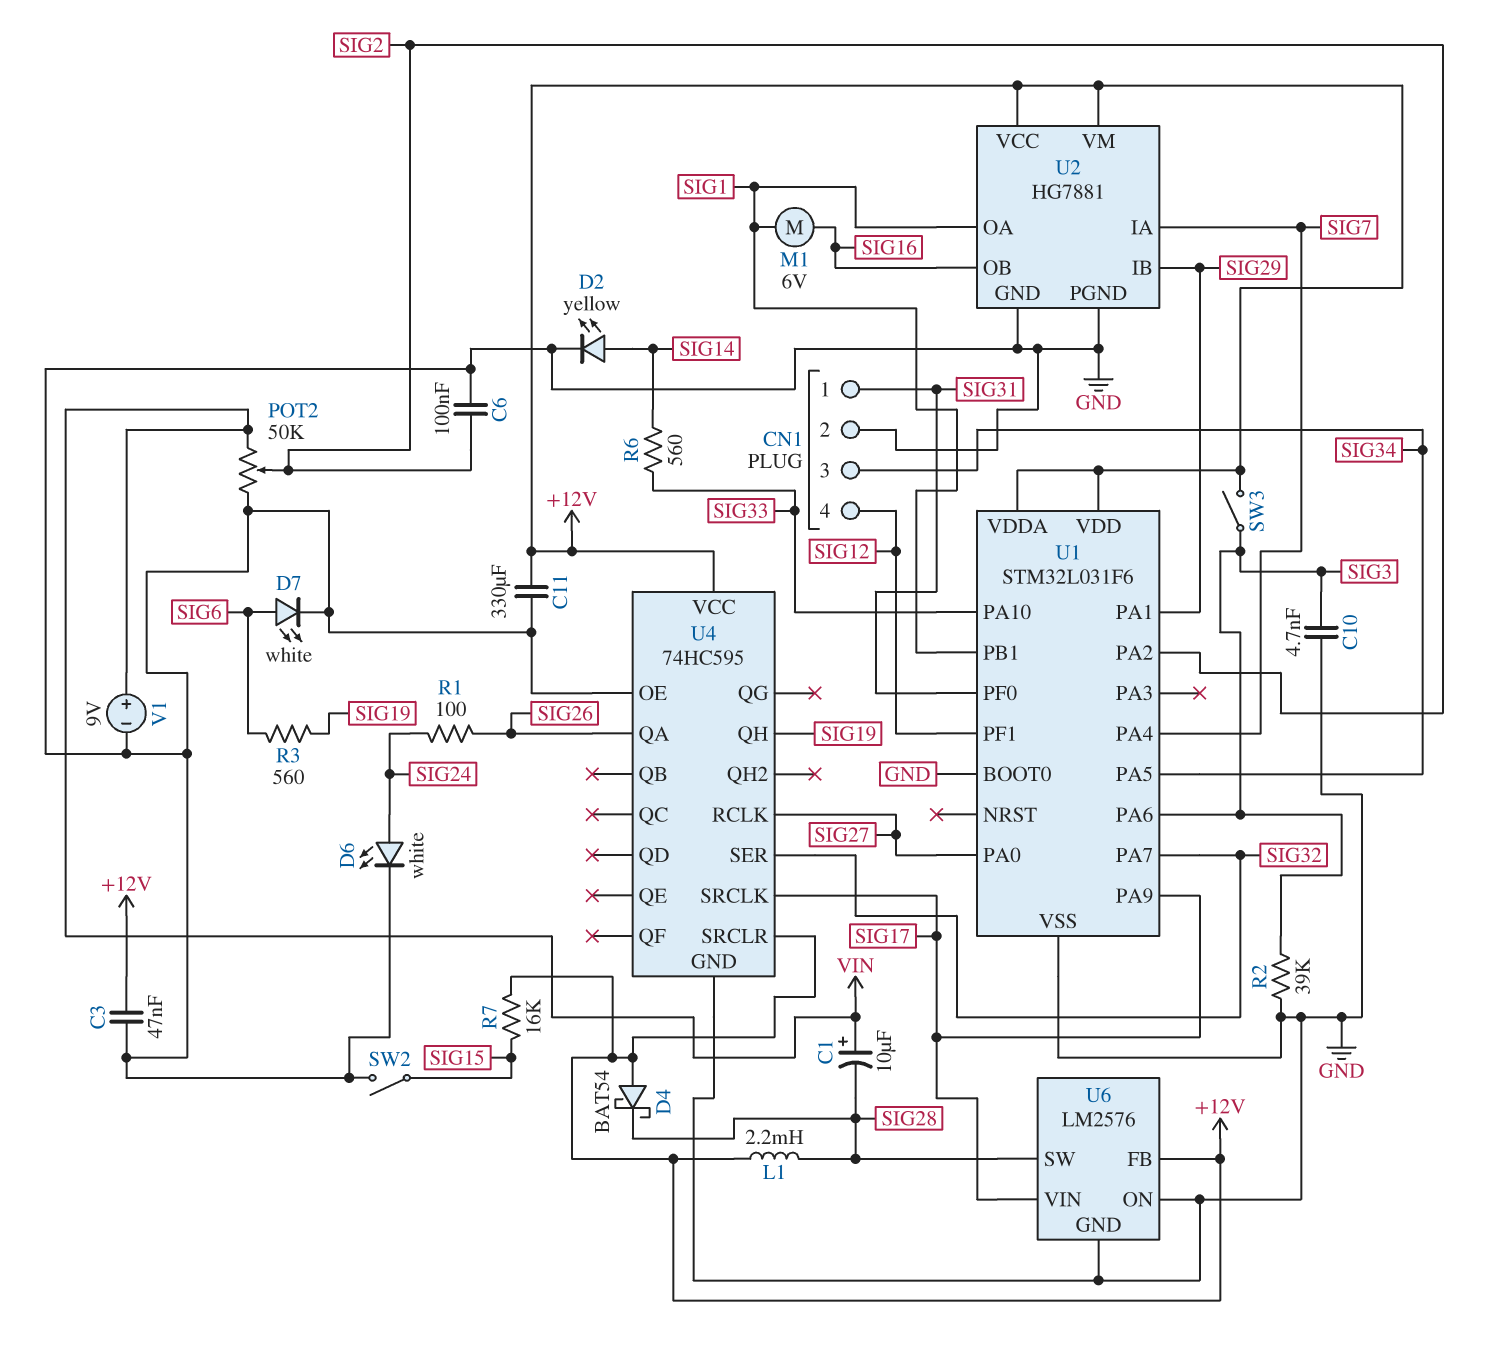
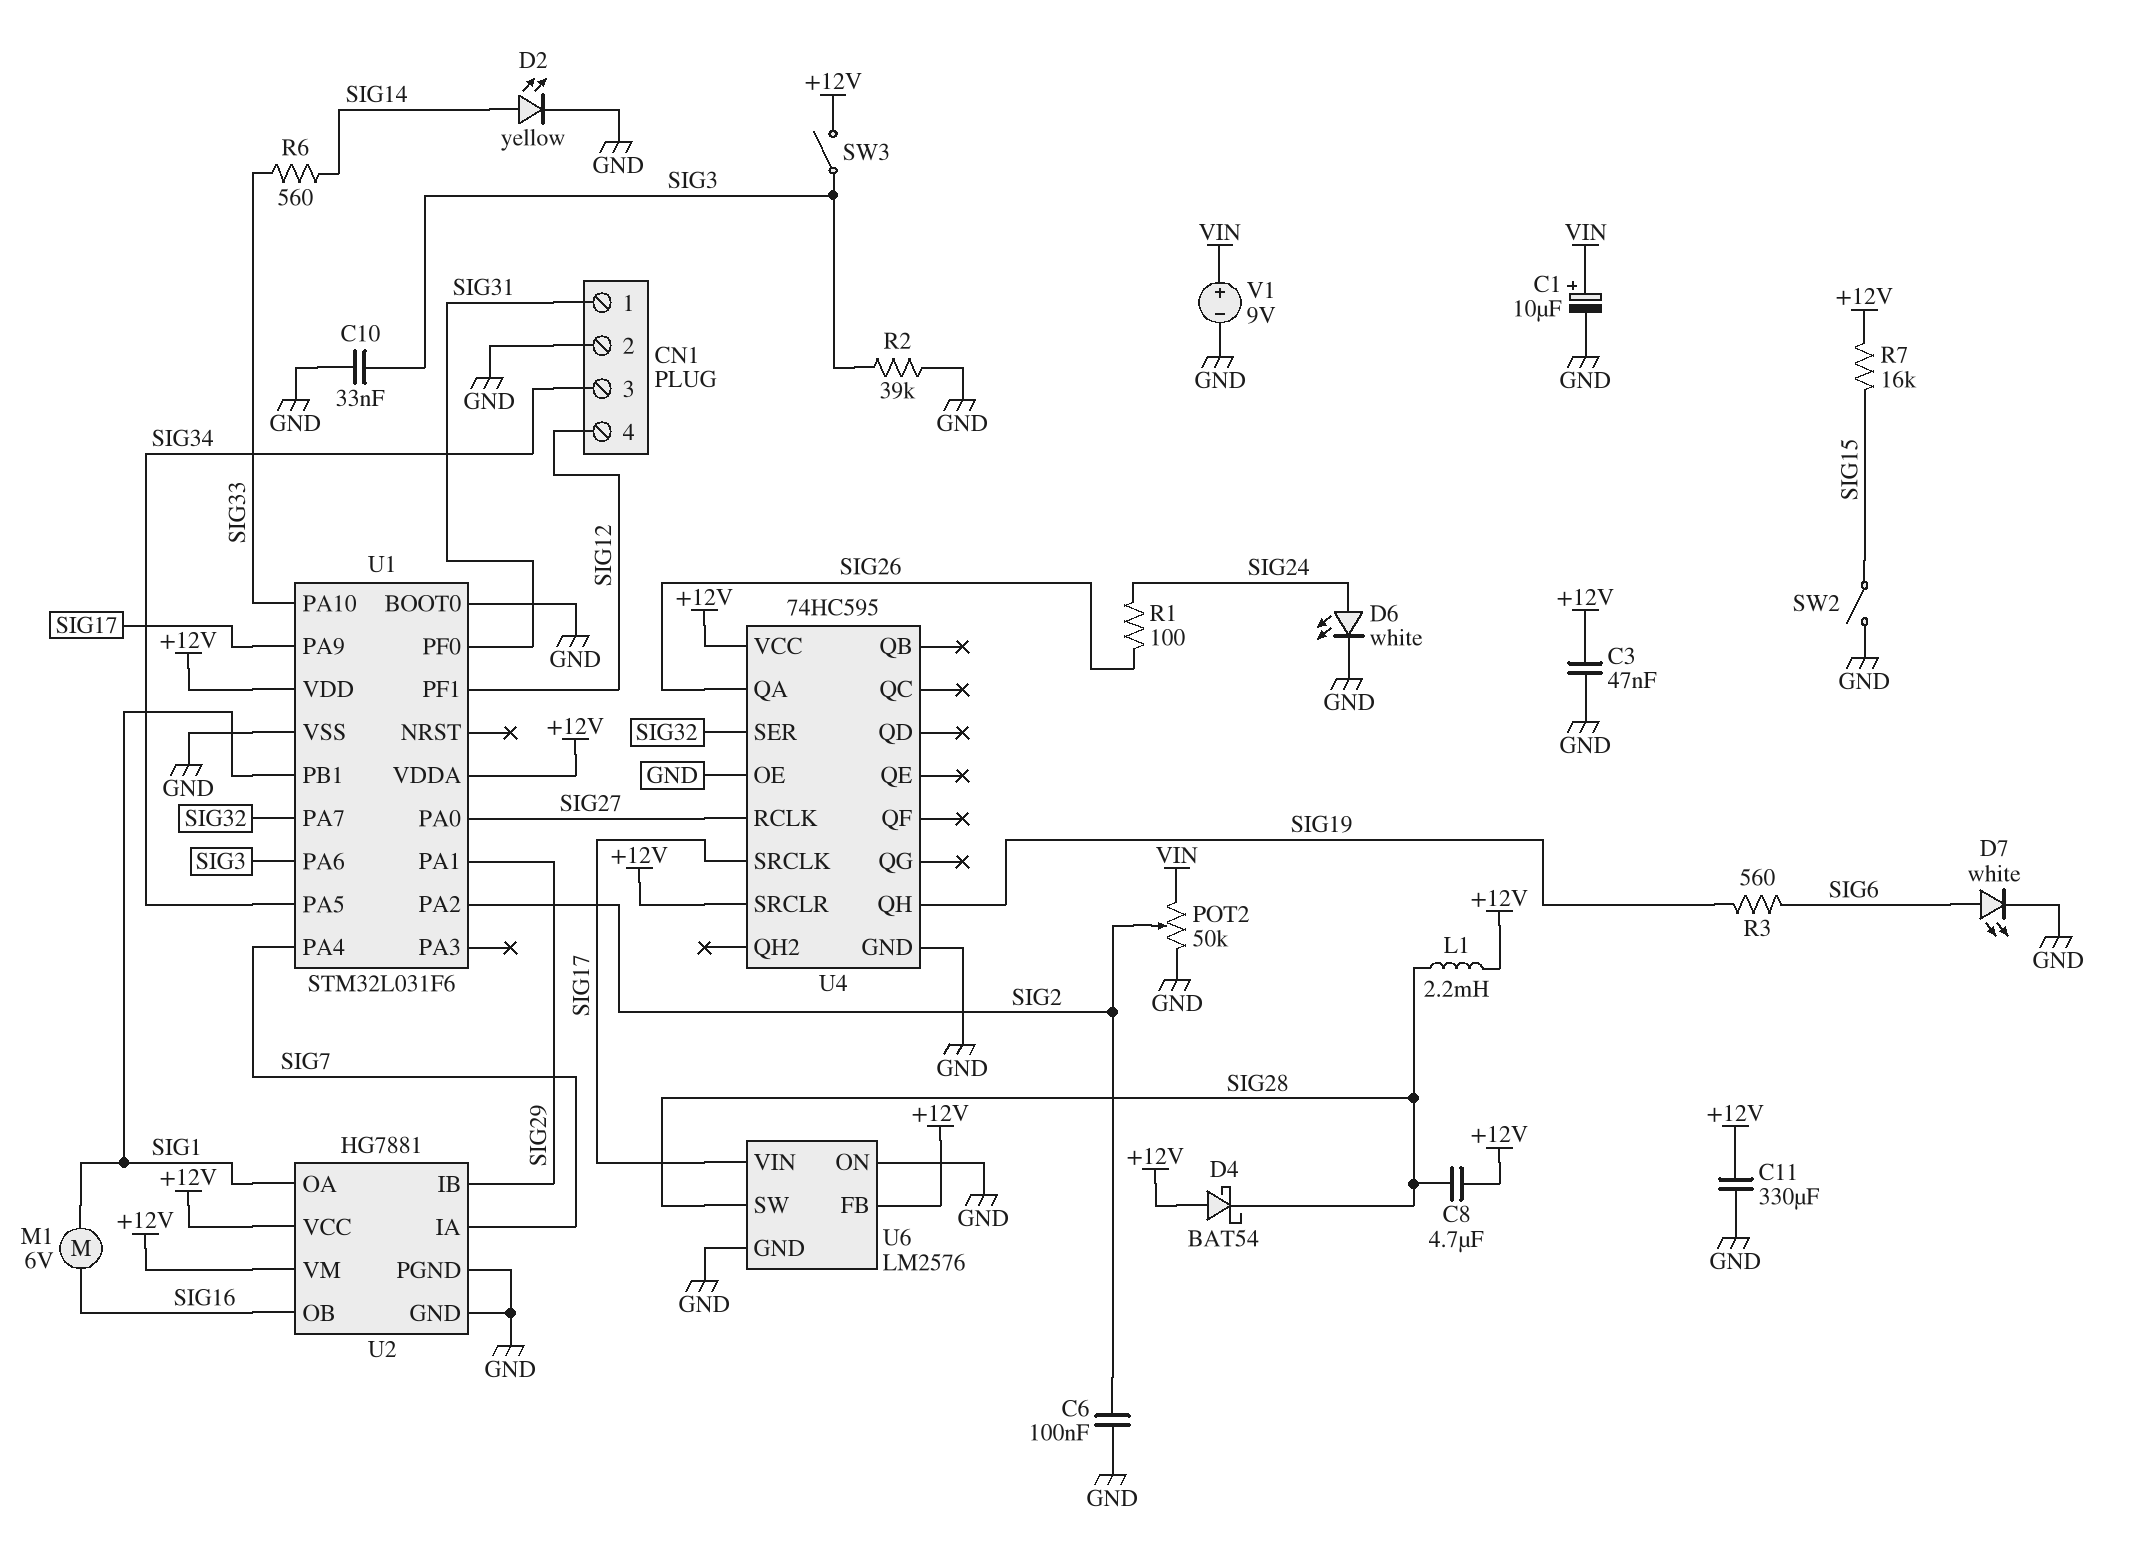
C1: 10uF (plus VIN, minus SIG28) -> 10uF (plus VIN, minus GND)
C8: none -> 4.7uF (+12V, SIG28)
C10: 4.7nF (GND, SIG3) -> 33nF (GND, SIG3)

